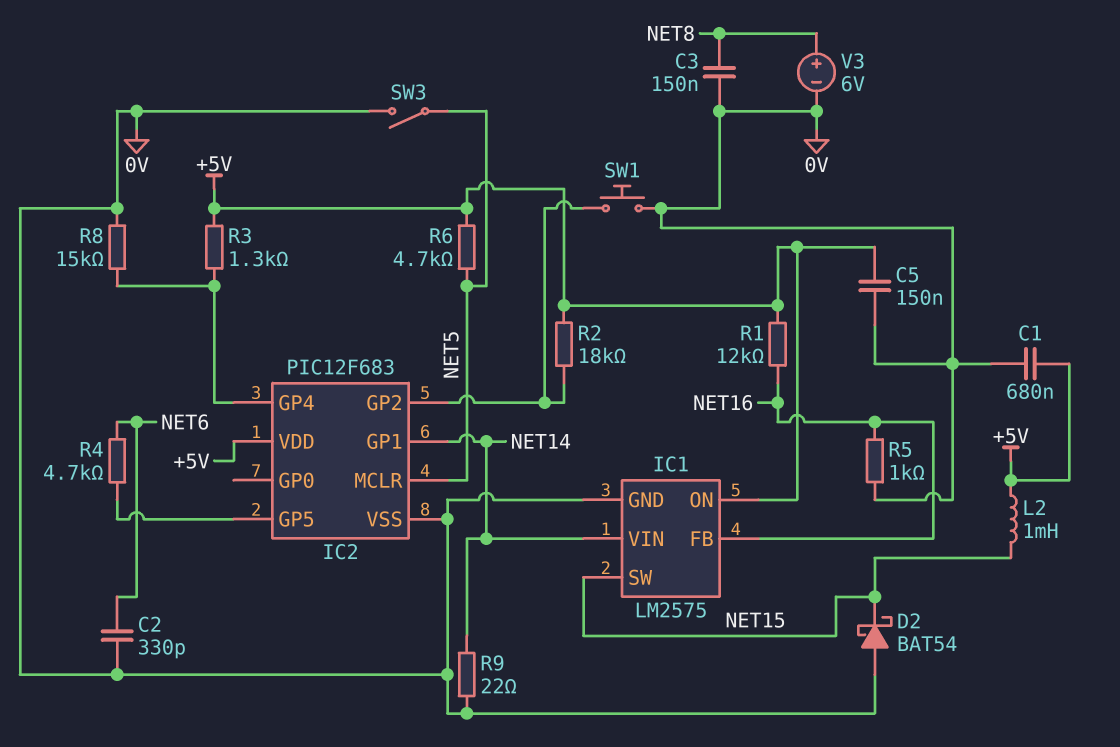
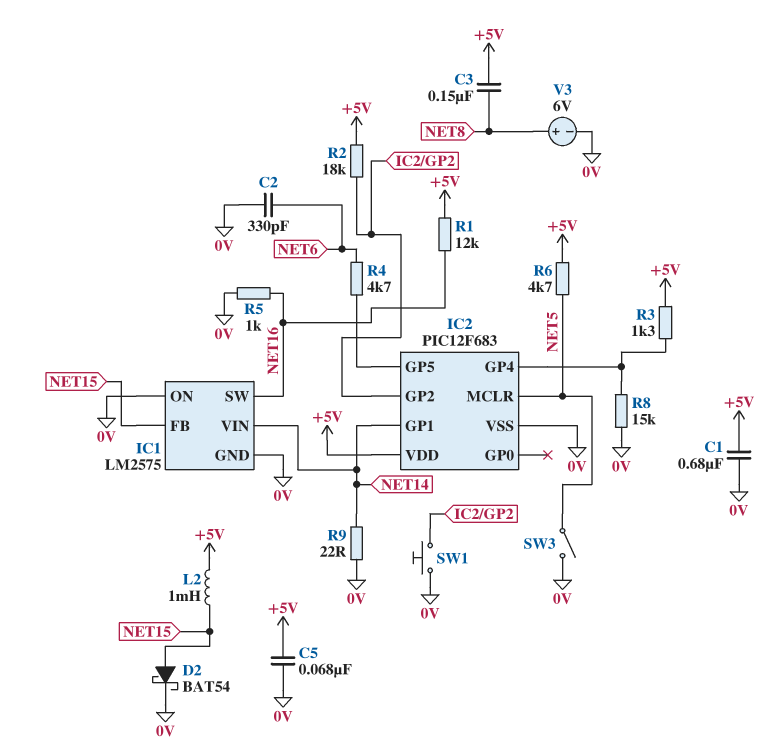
C3: 150nF (0V, NET8) -> 150nF (+5V, NET8)
C5: 150nF (+5V, 0V) -> 68nF (+5V, 0V)
D2: schottky BAT54 (A 0V, K NET15) -> schottky BAT54 (A NET15, K 0V)
IC1 pin FB: NET16 -> NET15
IC1 pin ON: +5V -> 0V
IC1 pin SW: NET15 -> NET16

